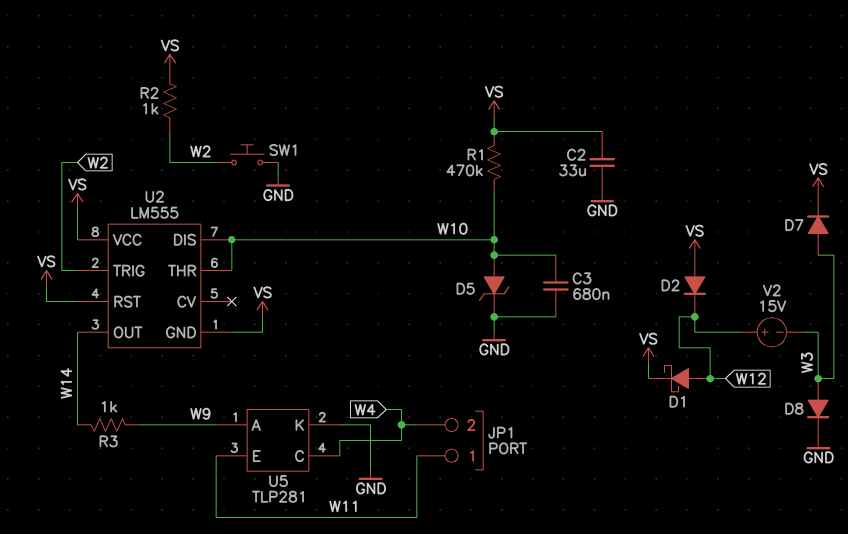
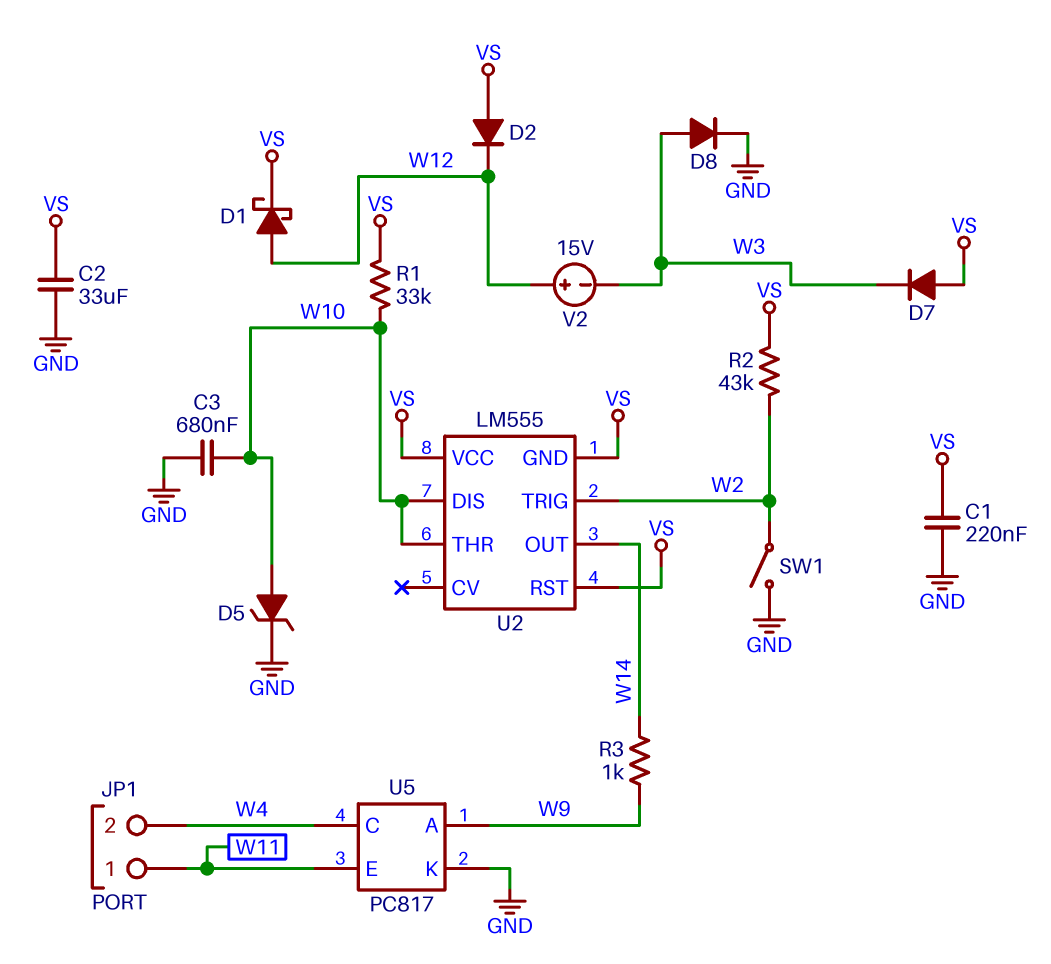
C1: none -> 220nF (GND, VS)
D7: diode (A W3, K VS) -> diode (A VS, K W3)
R1: 470k (VS, W10) -> 33k (VS, W10)
R2: 1k (VS, W2) -> 43k (VS, W2)
SW1: button (GND, W2) -> switch (GND, W2)
U5: TLP281 -> PC817

